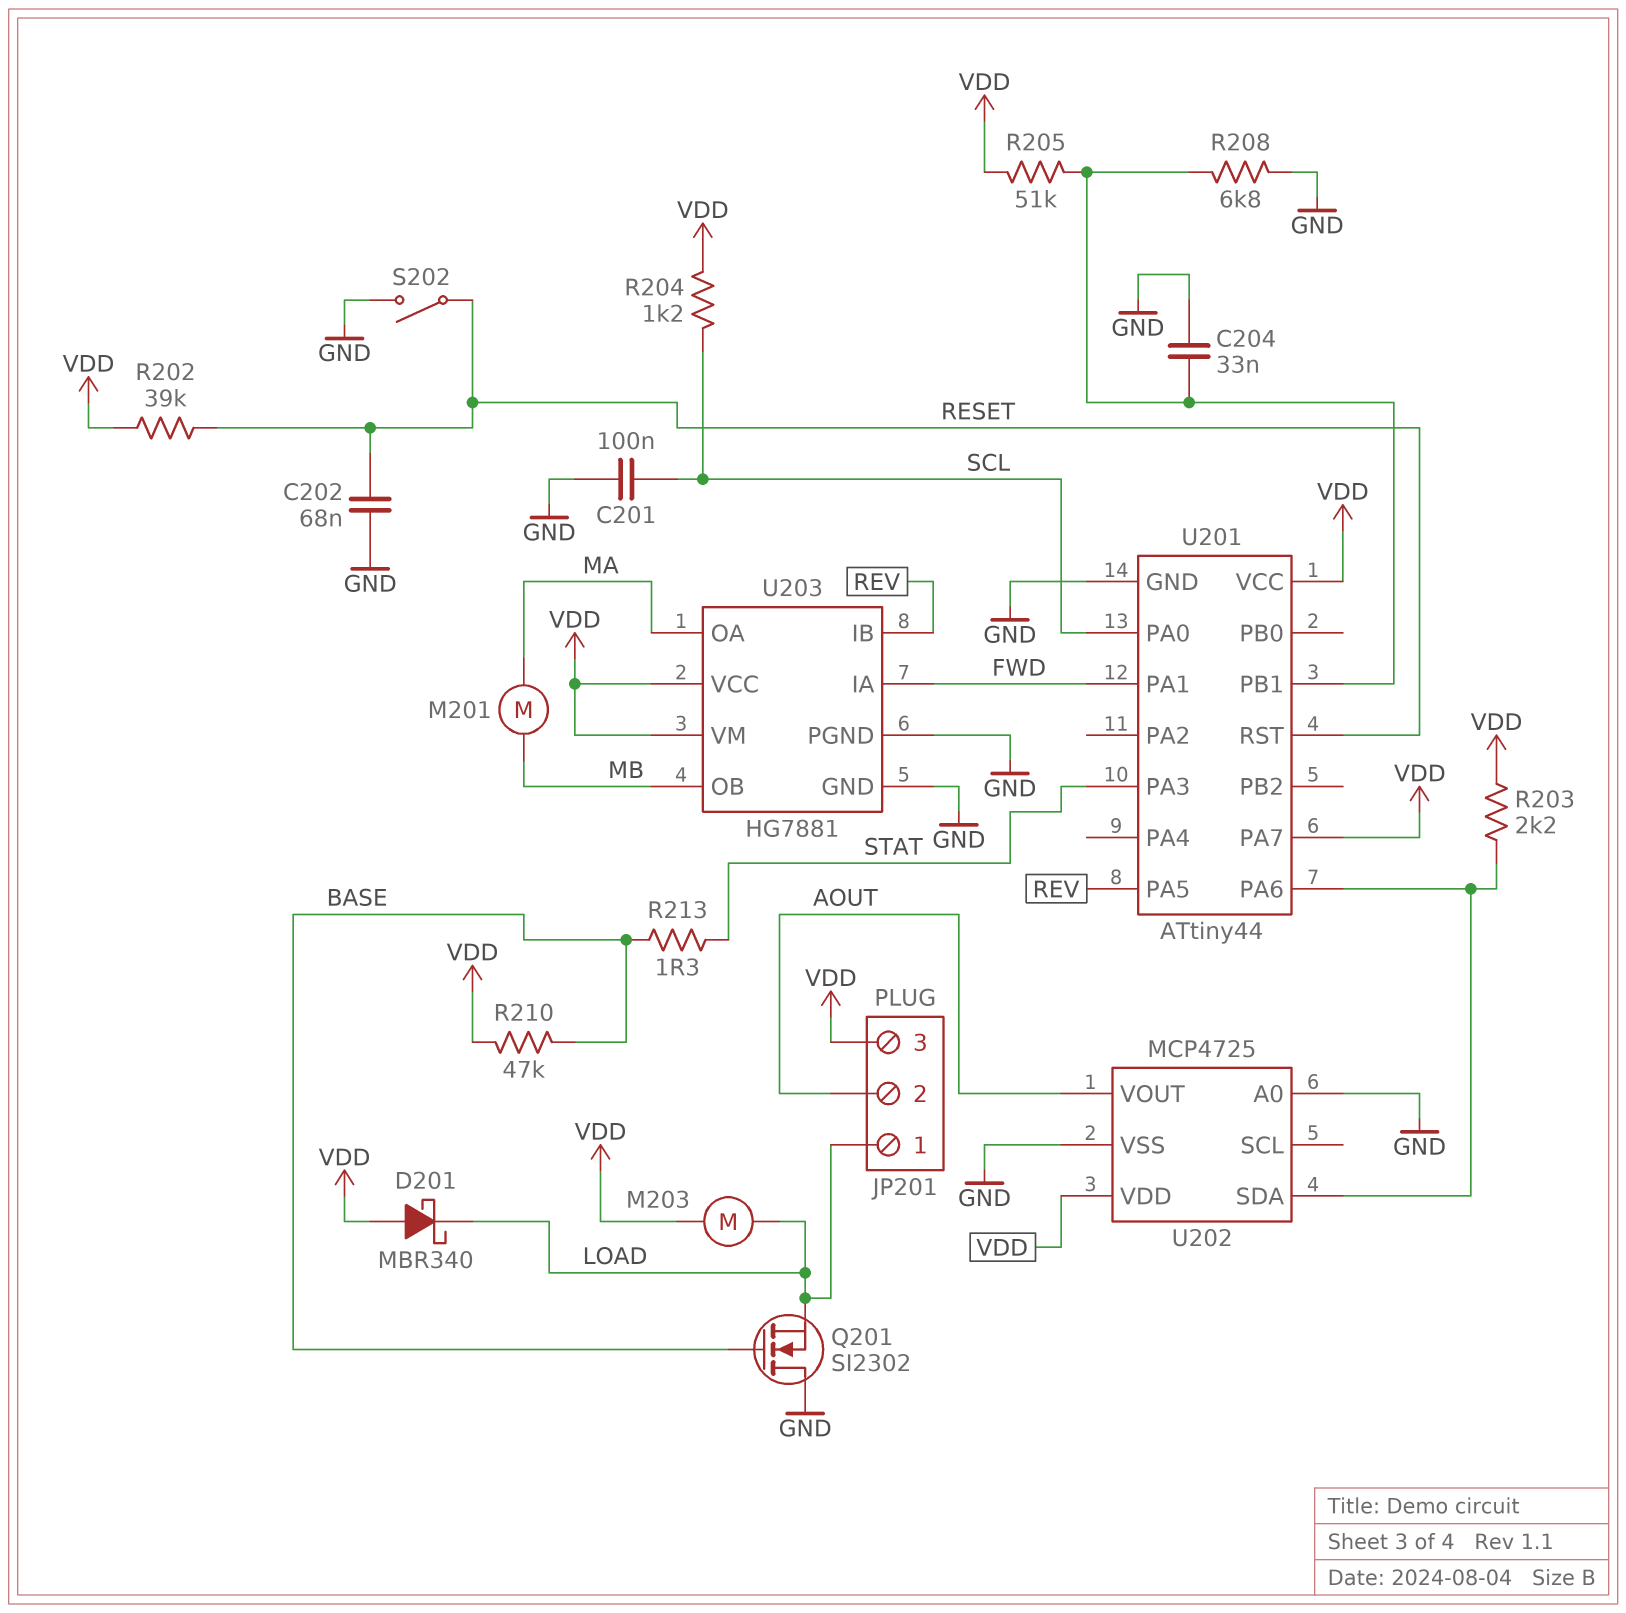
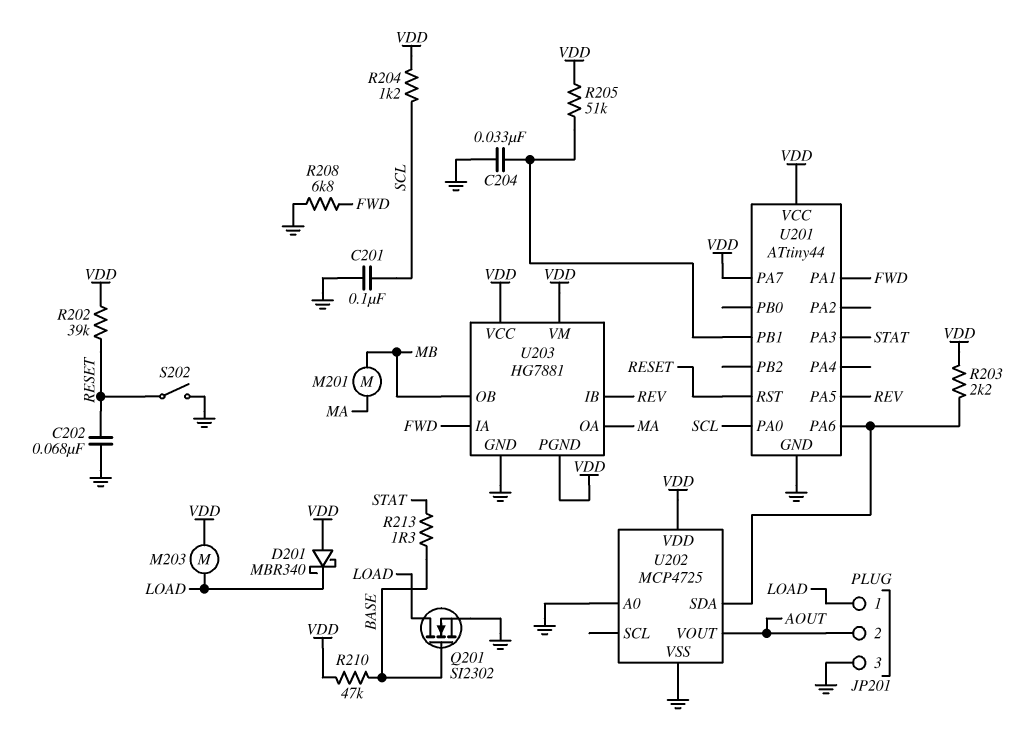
JP201 pin 3: VDD -> GND
Q201: NMOS SI2302 (G BASE, D GND, S LOAD) -> NMOS SI2302 (G BASE, D LOAD, S GND)
R208: 6.8k (GND, U201/PB1) -> 6.8k (FWD, GND)
U203 pin PGND: GND -> VDD

